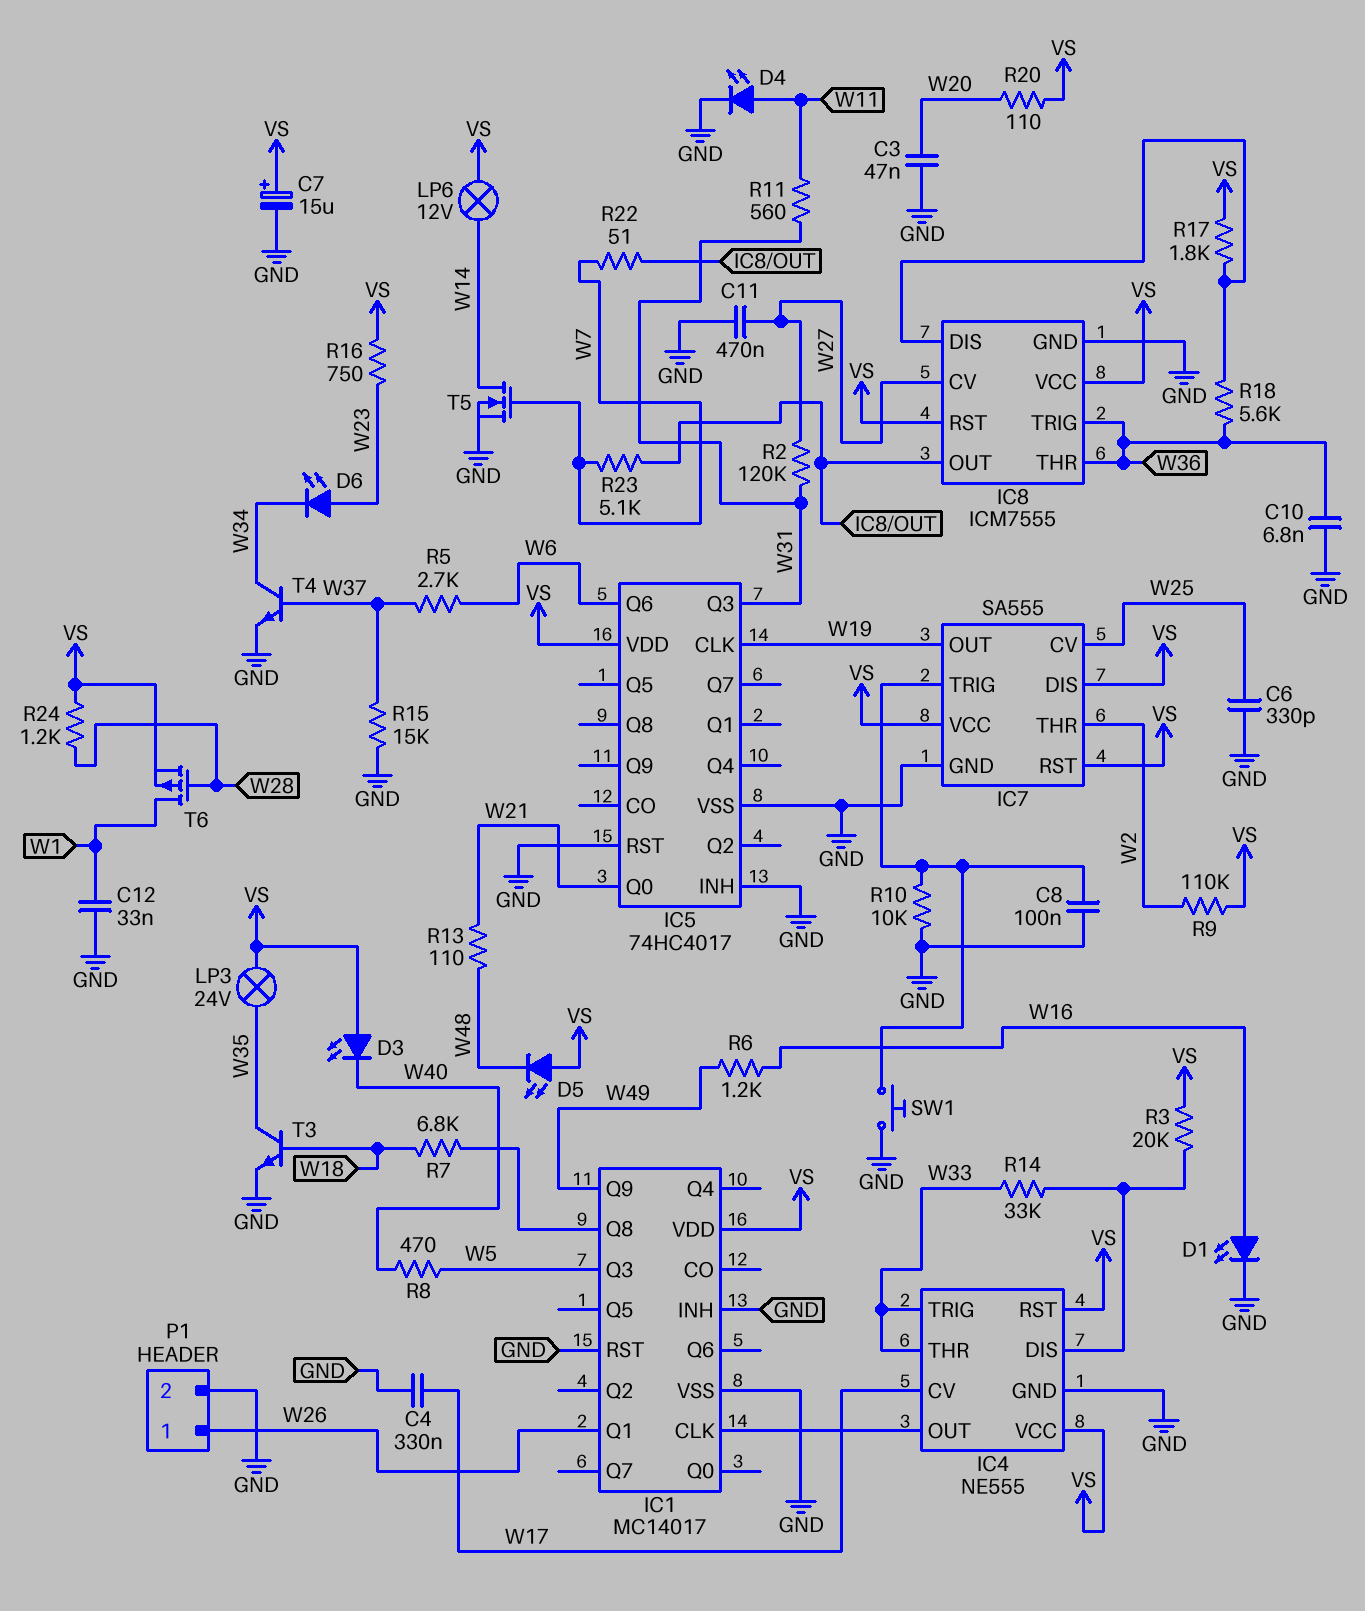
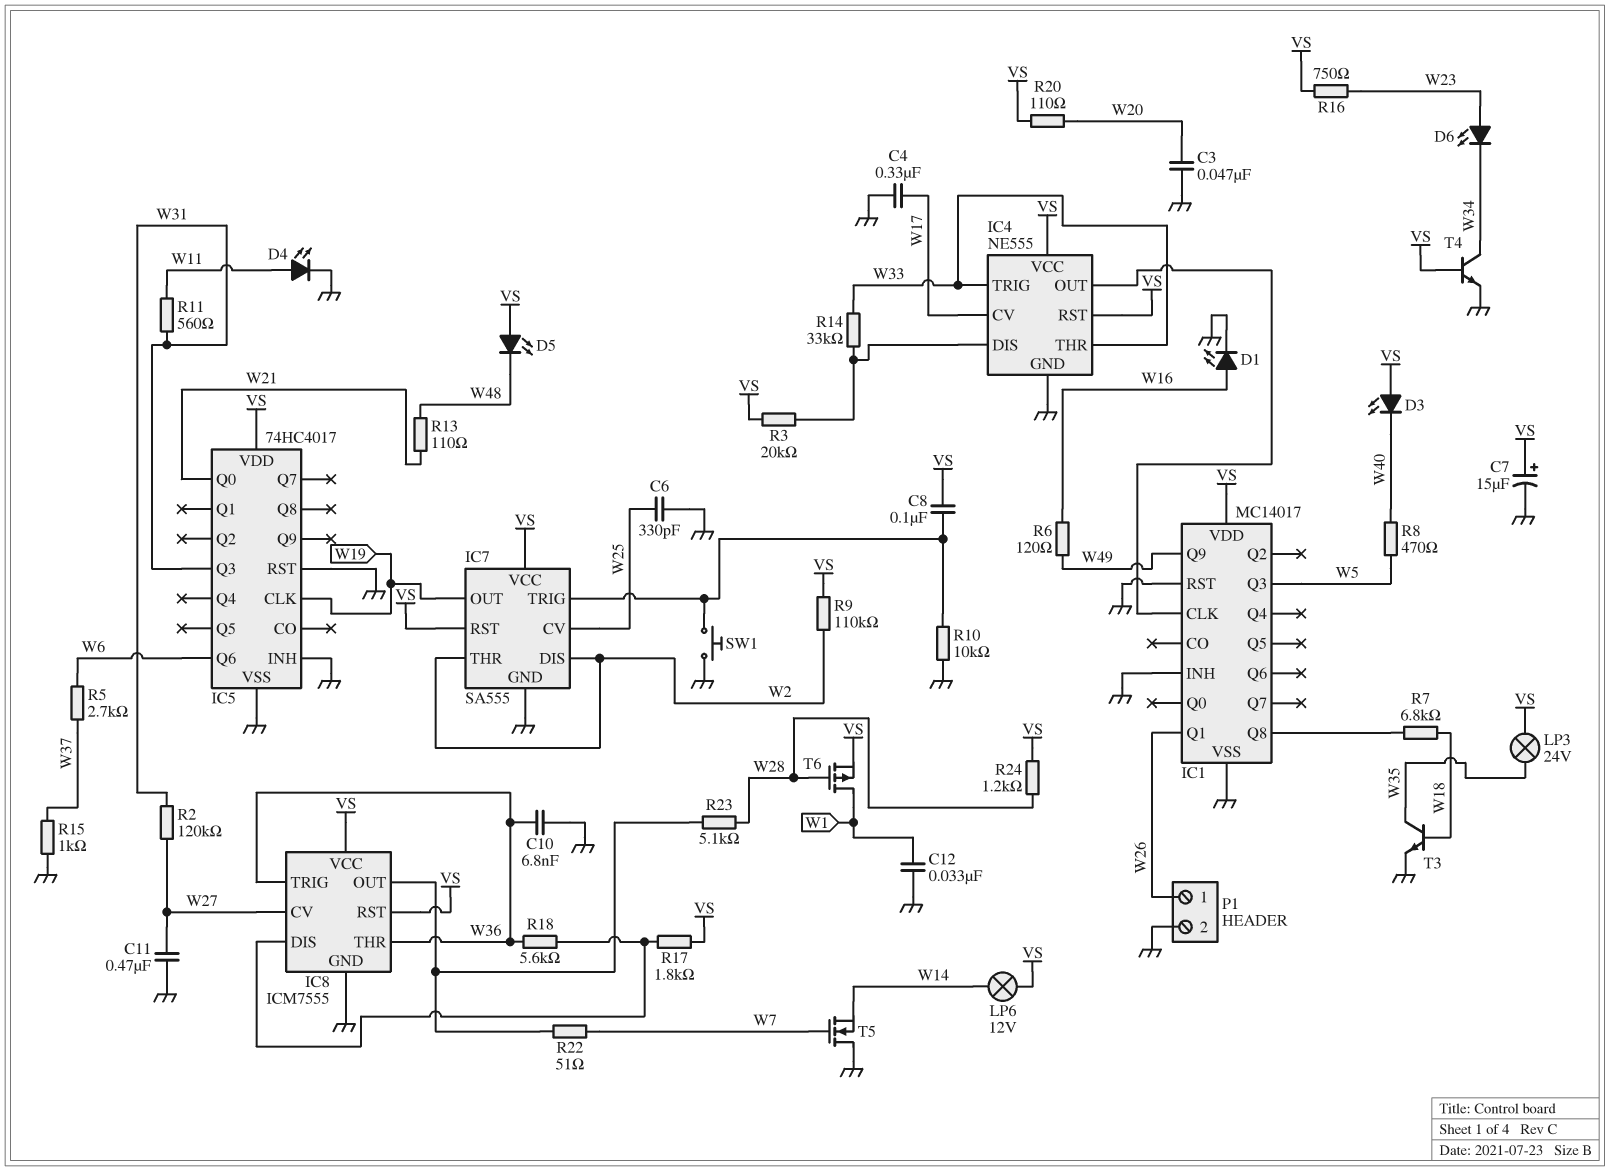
C8: 100nF (GND, IC7/TRIG) -> 100nF (IC7/TRIG, VS)
IC7 pin DIS: VS -> W2
R6: 1.2k (W16, W49) -> 120 (W16, W49)
R15: 15k (GND, W37) -> 1k (GND, W37)
R23: 5.1k (IC8/OUT, W7) -> 5.1k (IC8/OUT, W28)
T4: NPN (B W37, C W34, E GND) -> NPN (B VS, C W34, E GND)
T5: NMOS (G W7, D W14, S GND) -> NMOS (G W7, D GND, S W14)

